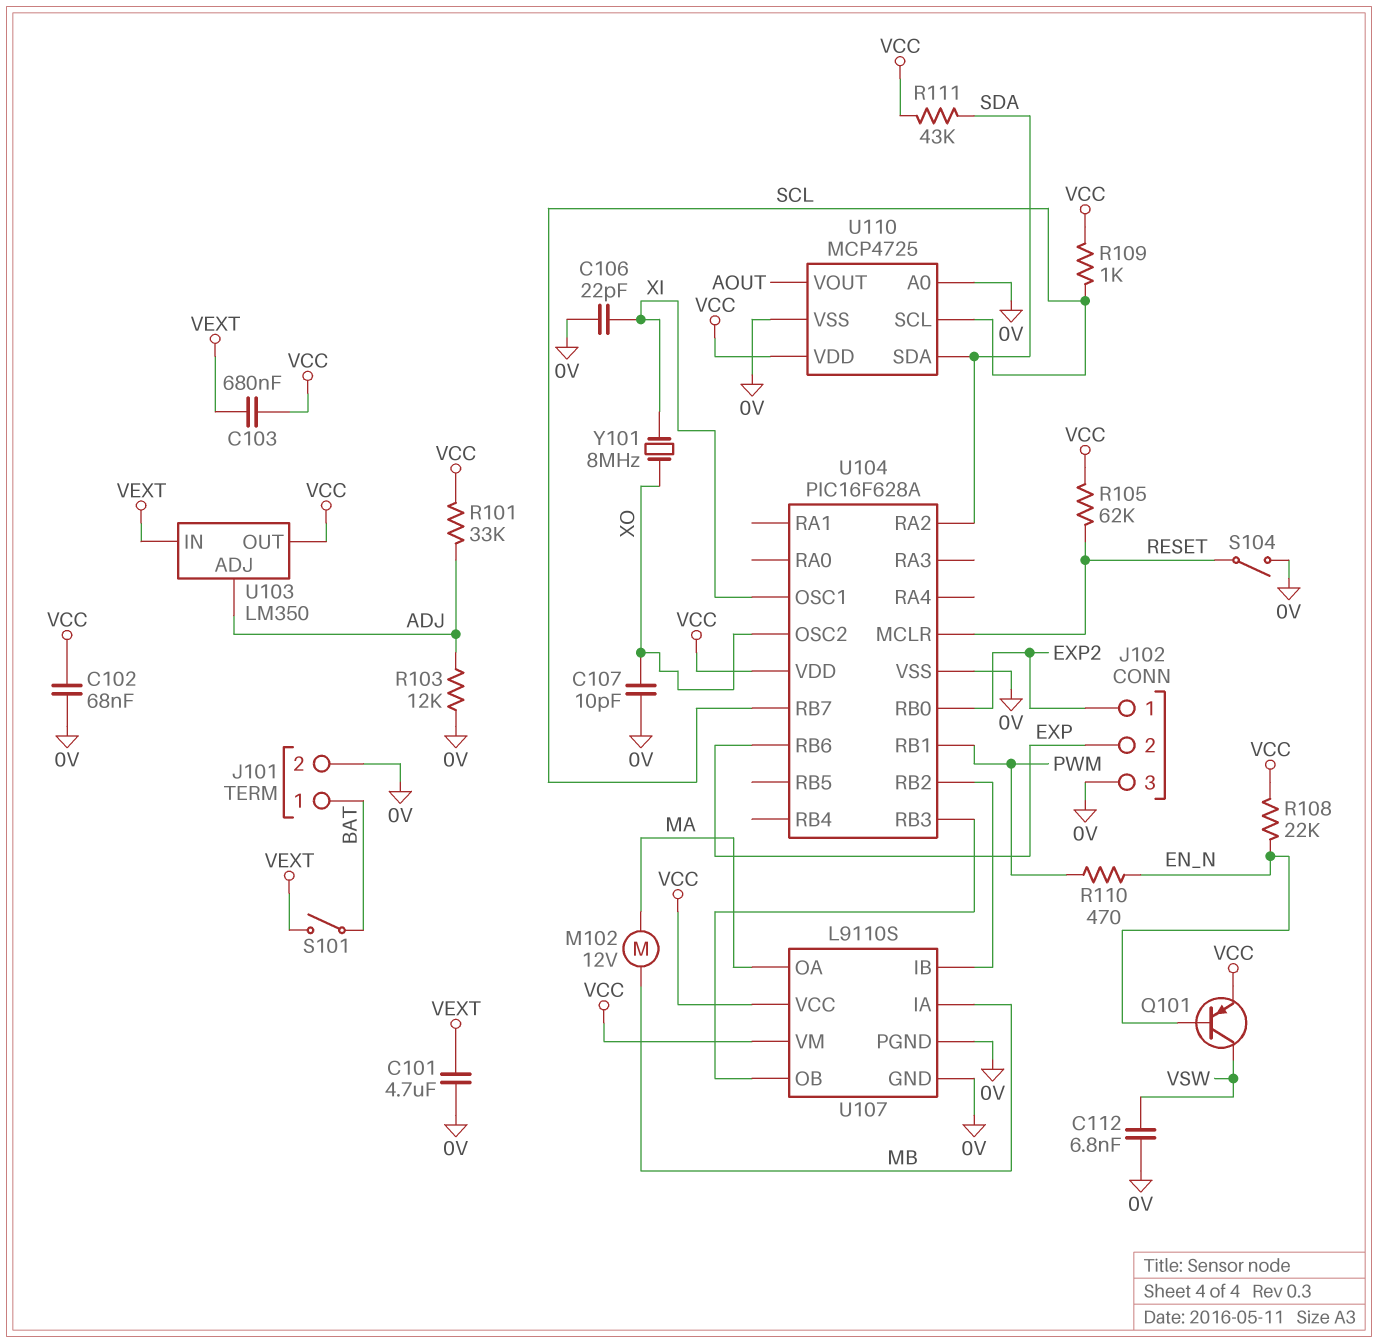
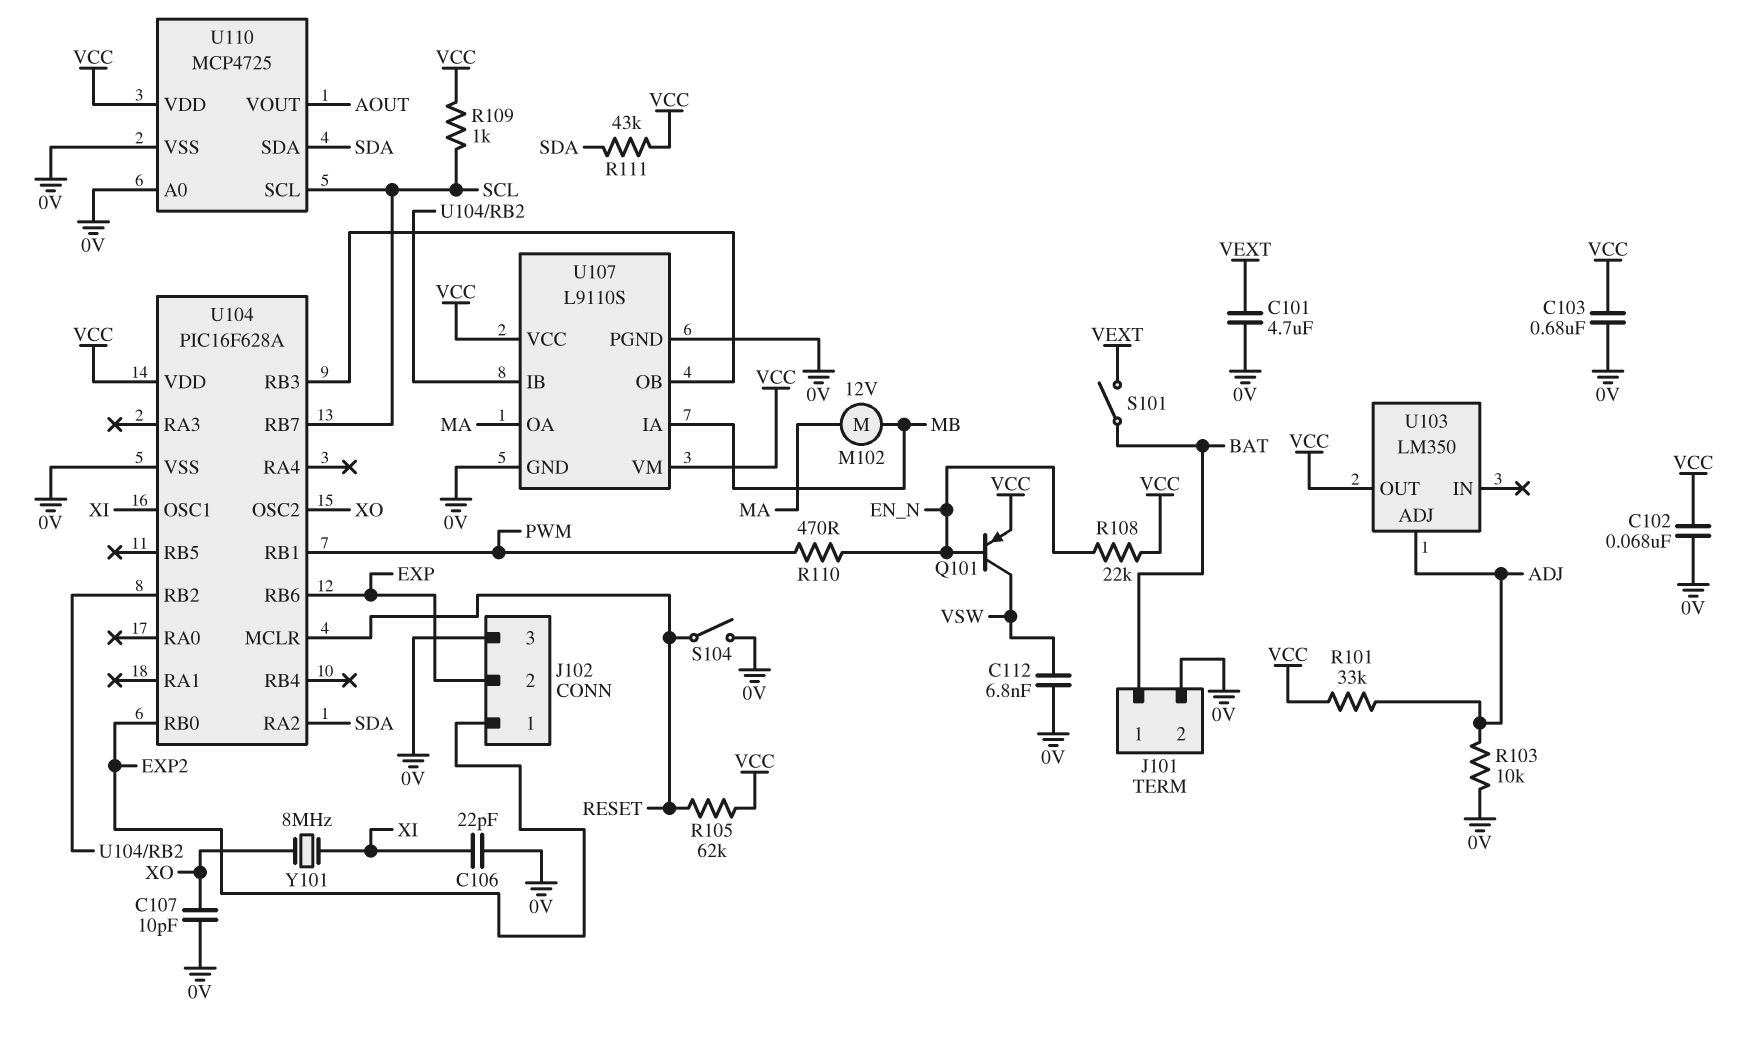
C103: 680nF (VCC, VEXT) -> 680nF (0V, VCC)
R103: 12k (0V, ADJ) -> 10k (0V, ADJ)
U103 pin IN: VEXT -> none

